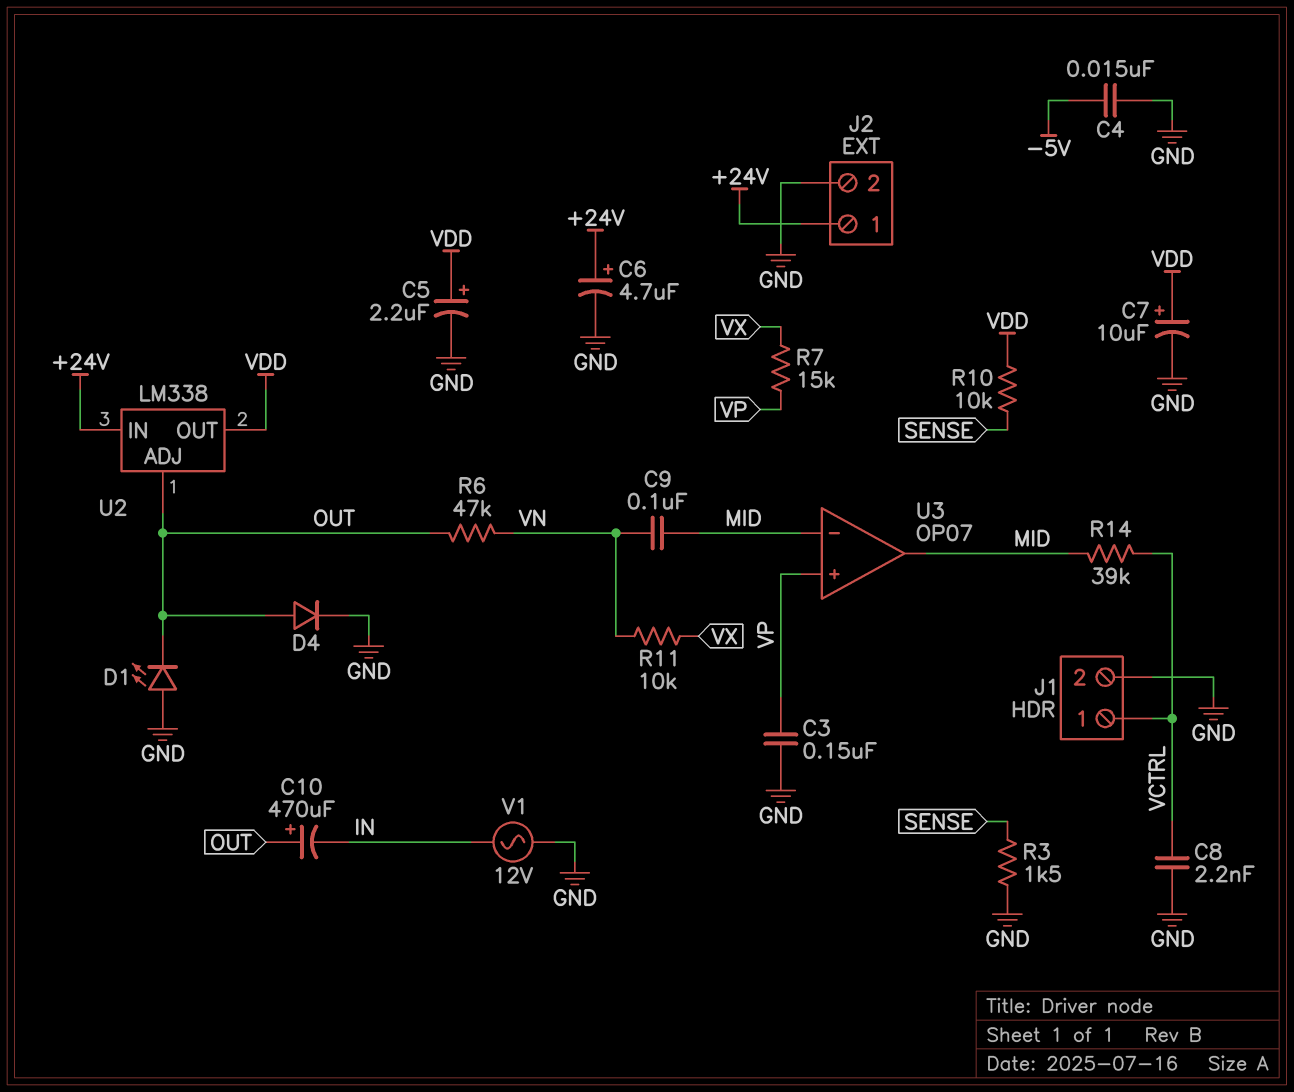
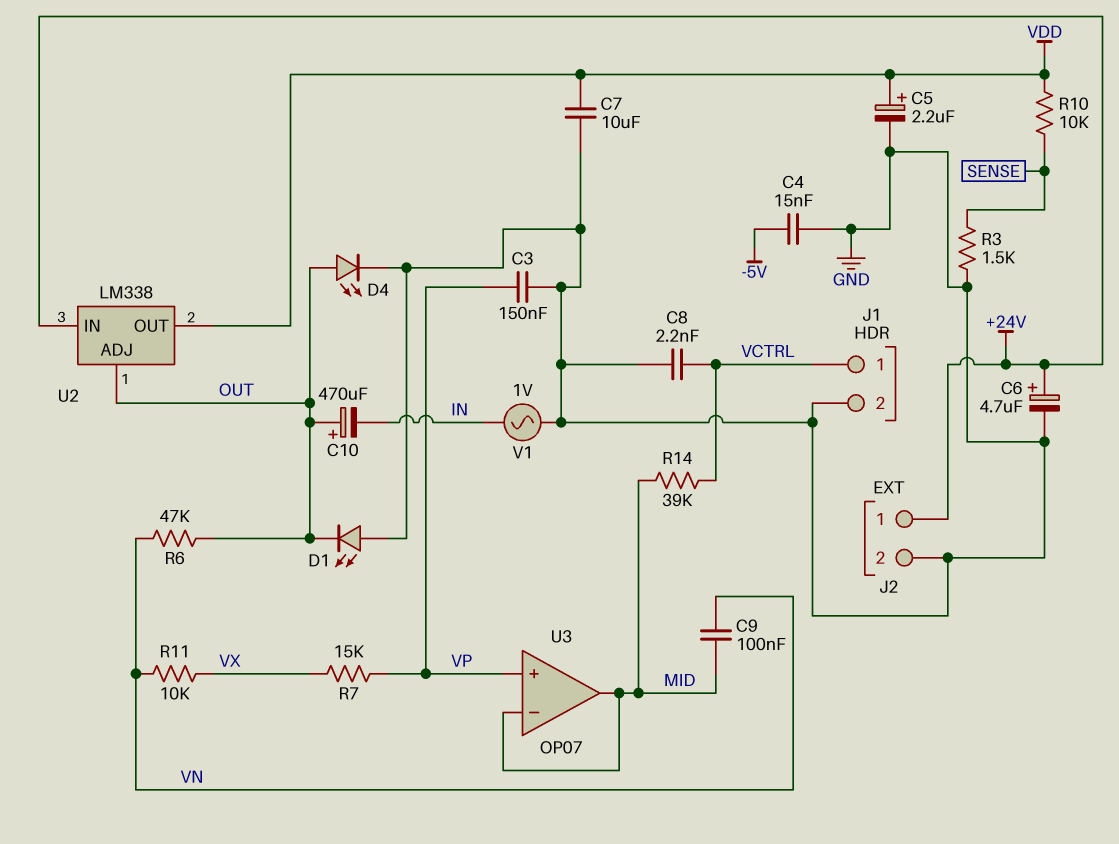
C7: 10uF (plus VDD, minus GND) -> 10uF (GND, VDD)
D4: diode (A OUT, K GND) -> LED (A OUT, K GND)
V1: AC 12V (GND, IN) -> AC 1V (GND, IN)

